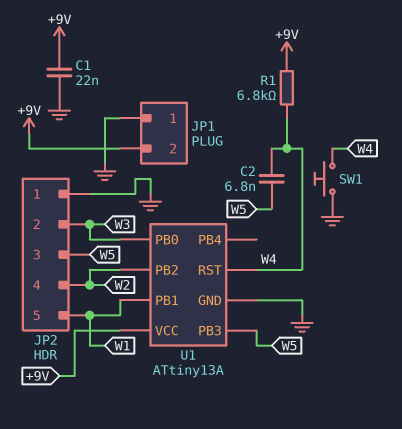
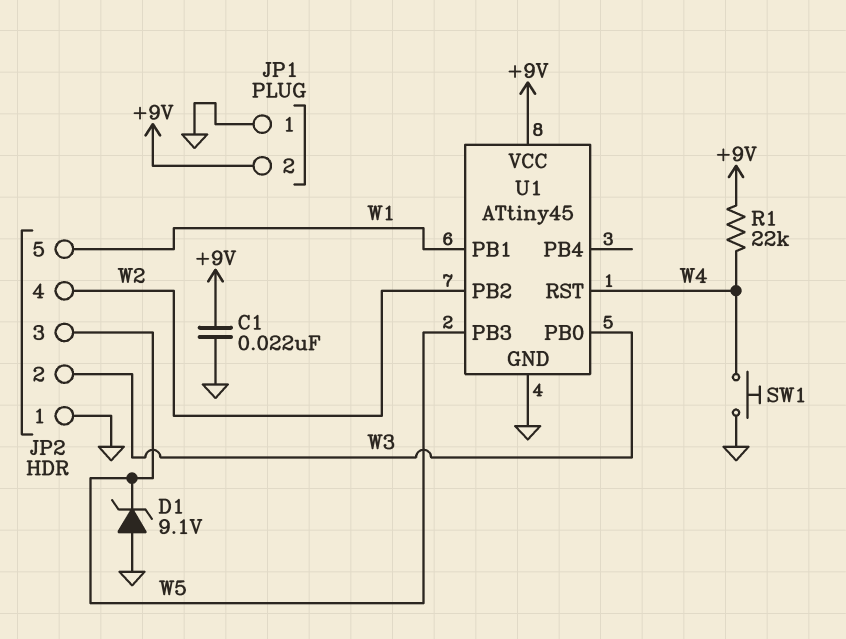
C2: 6.8nF (W4, W5) -> none
D1: none -> zener 9.1V (A GND, K W5)
R1: 6.8k (+9V, W4) -> 22k (+9V, W4)
U1: ATtiny13A -> ATtiny45

